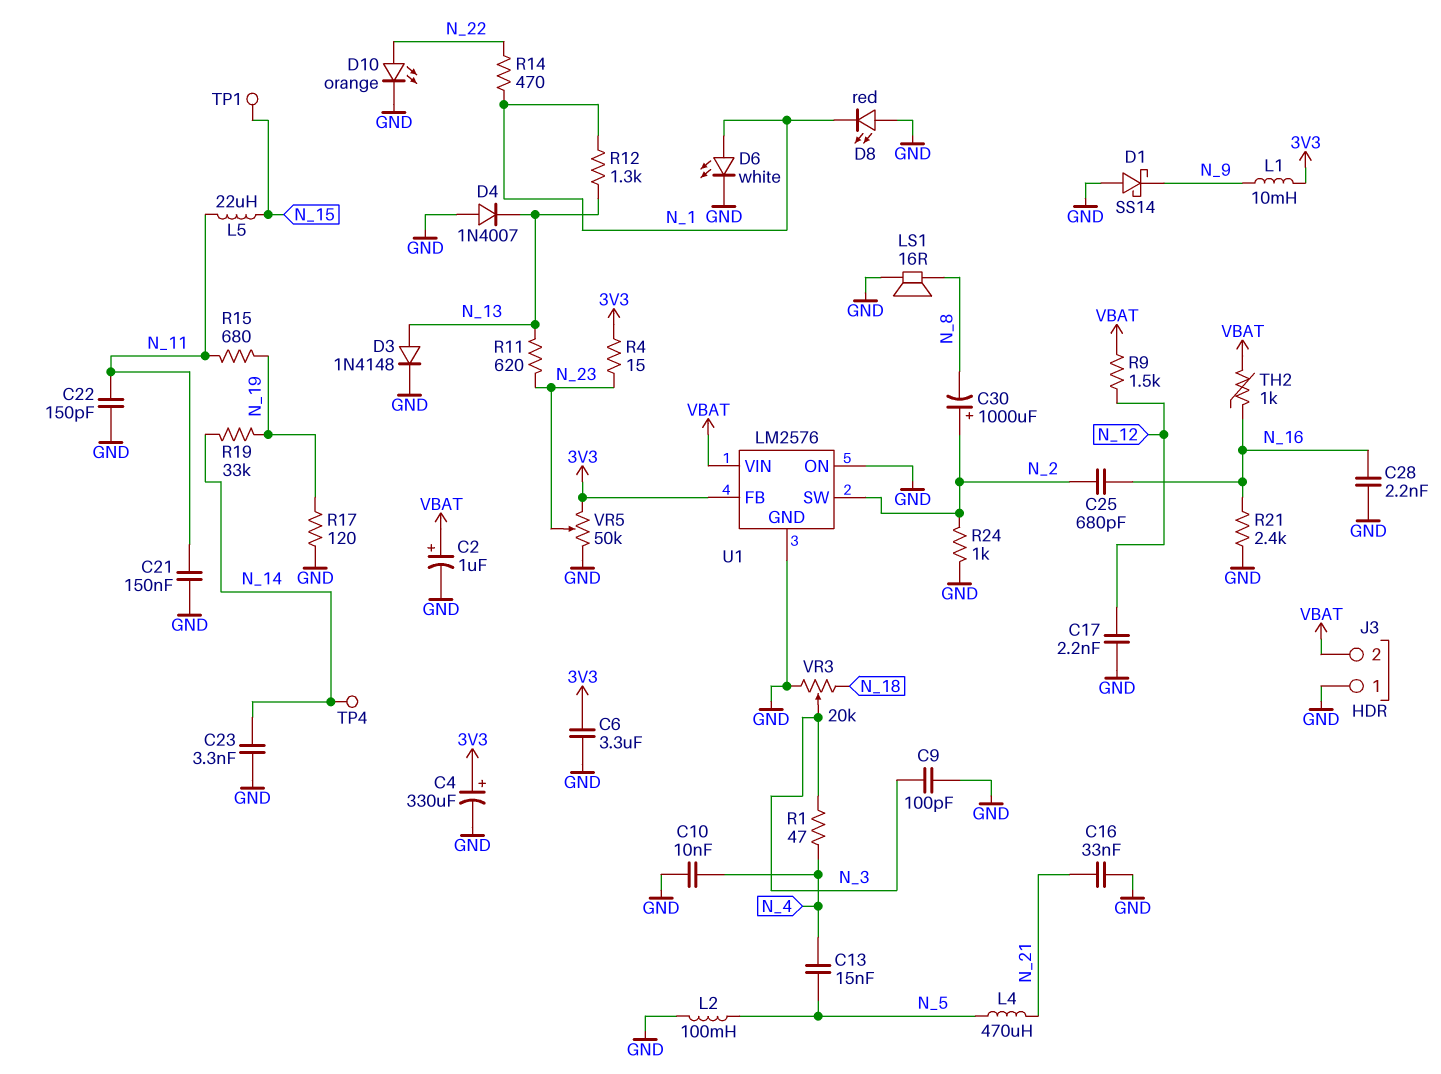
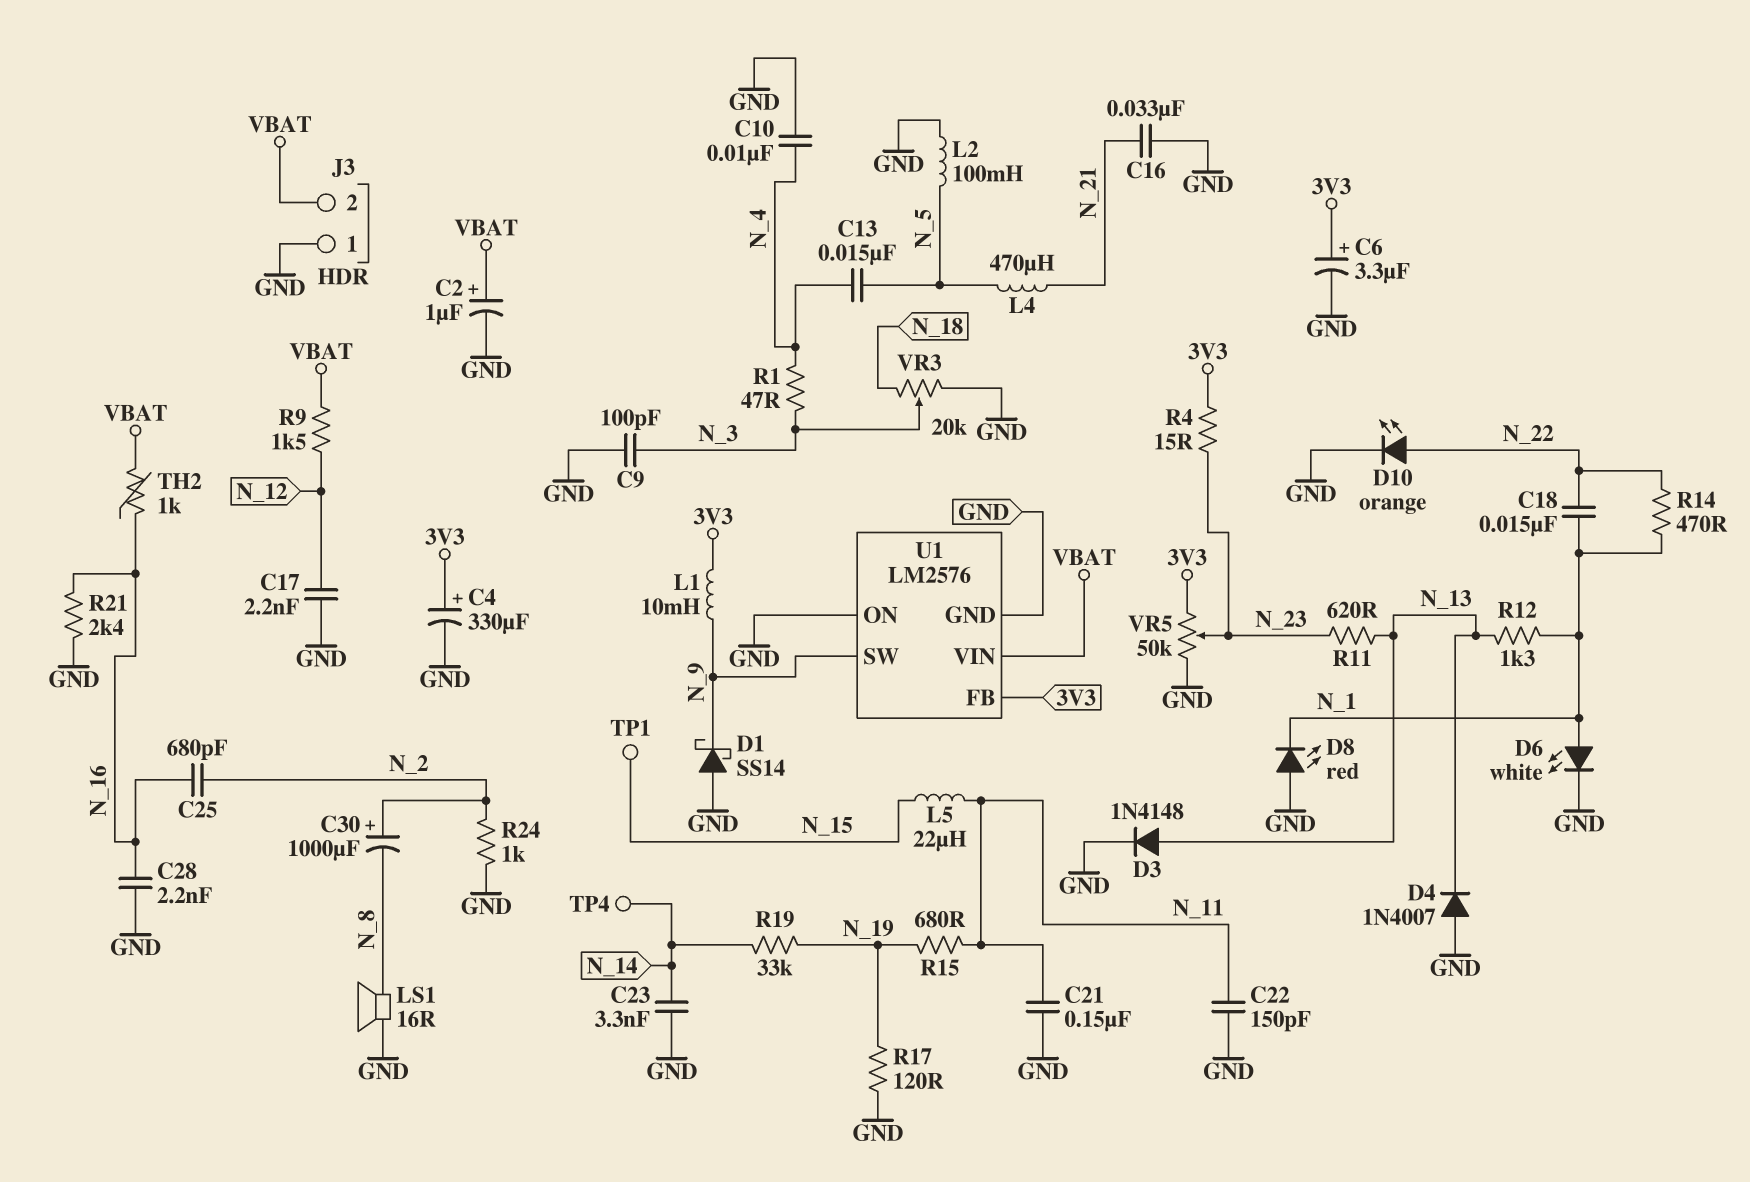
C6: 3.3uF (3V3, GND) -> 3.3uF (plus 3V3, minus GND)
C18: none -> 15nF (N_1, N_22)
U1 pin SW: N_2 -> N_9

